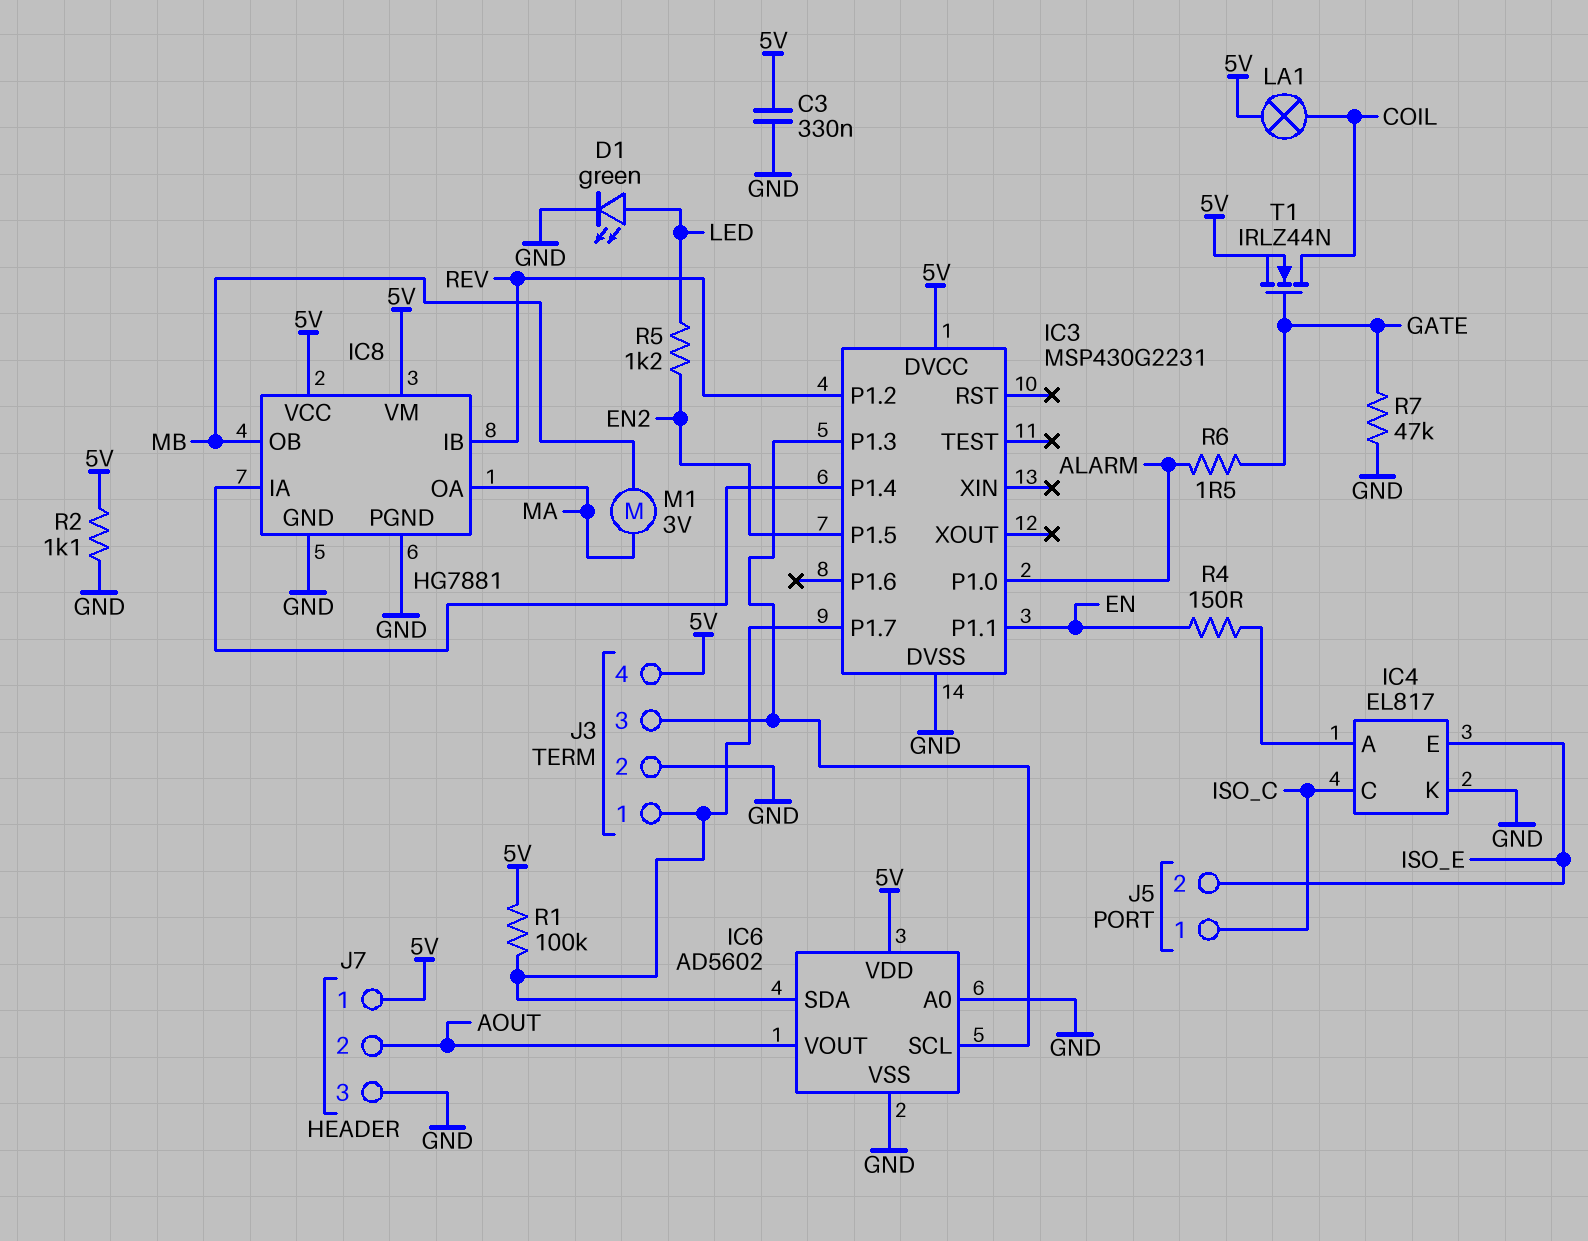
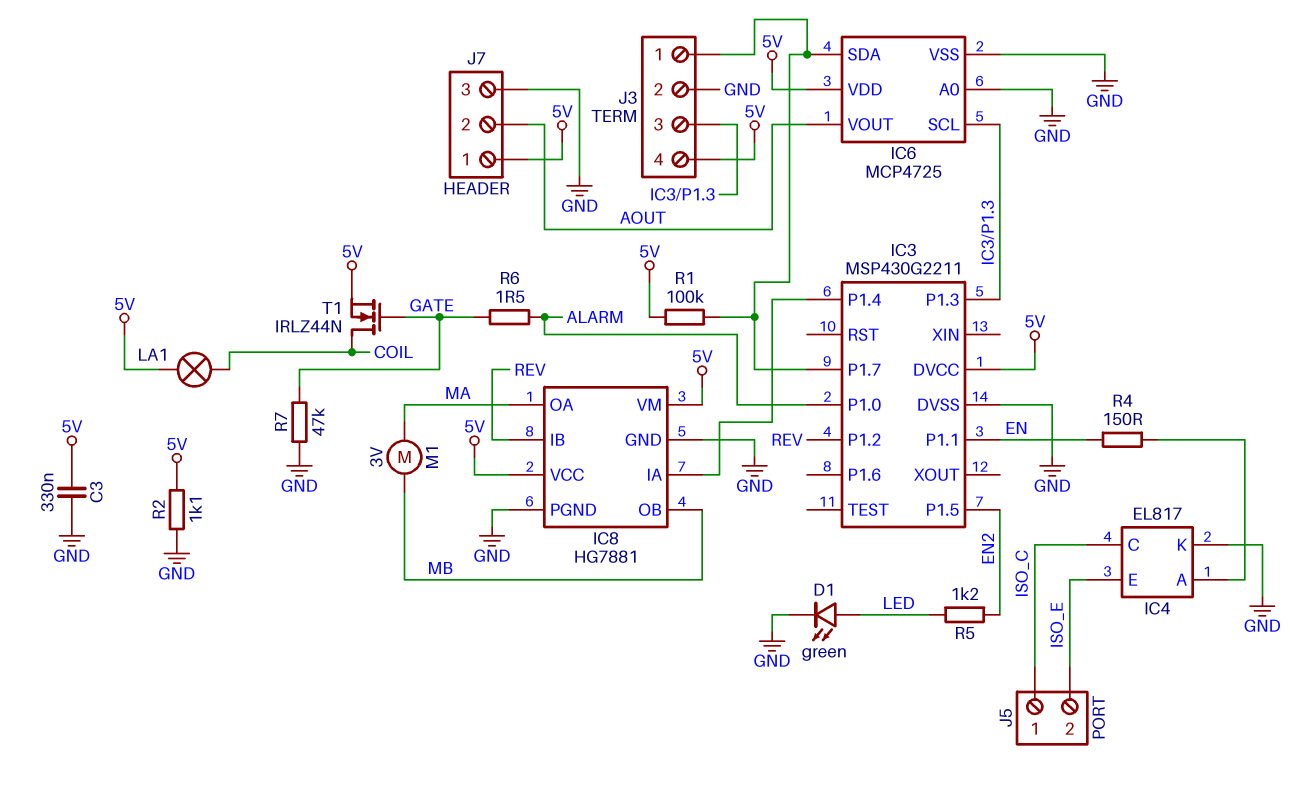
IC3: MSP430G2231 -> MSP430G2211
IC6: AD5602 -> MCP4725

